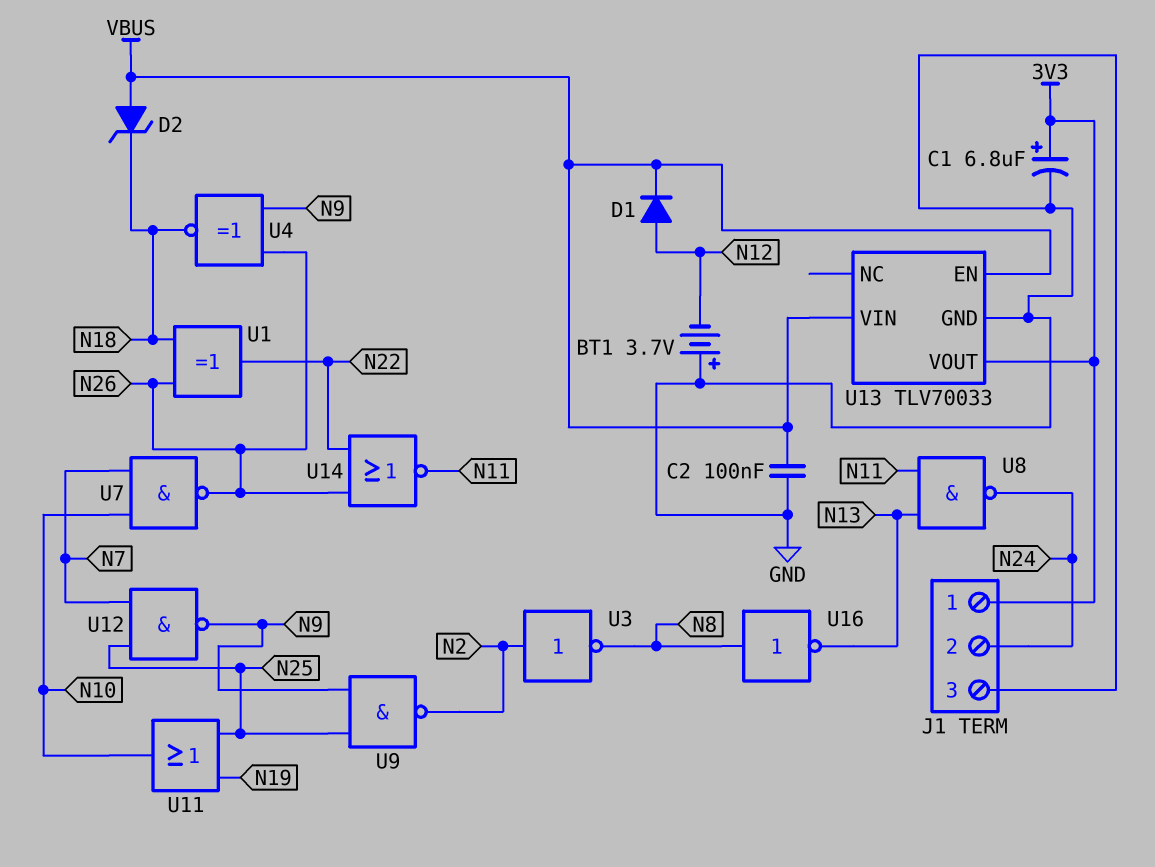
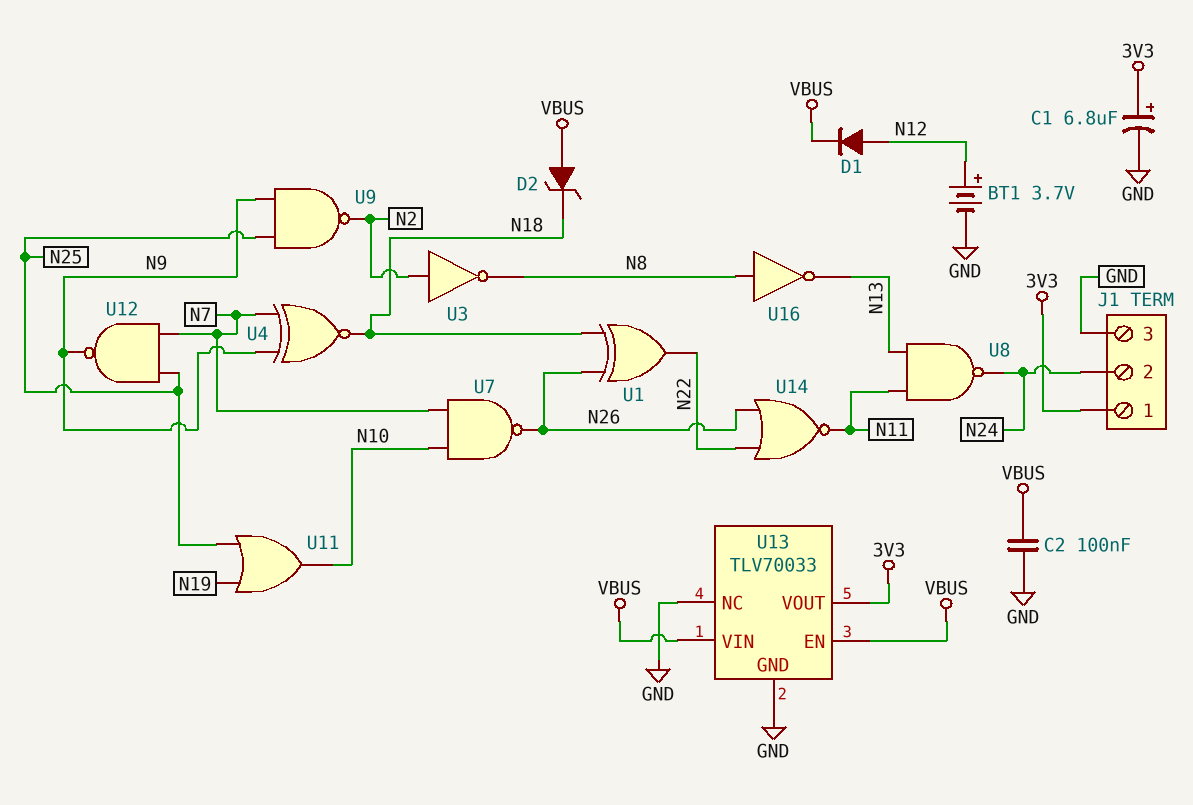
BT1: 3.7V (plus GND, minus N12) -> 3.7V (plus N12, minus GND)
U4: XNOR (in N9, in N26, out N18) -> XNOR (in N7, in N9, out N18)
U13 pin NC: none -> GND

